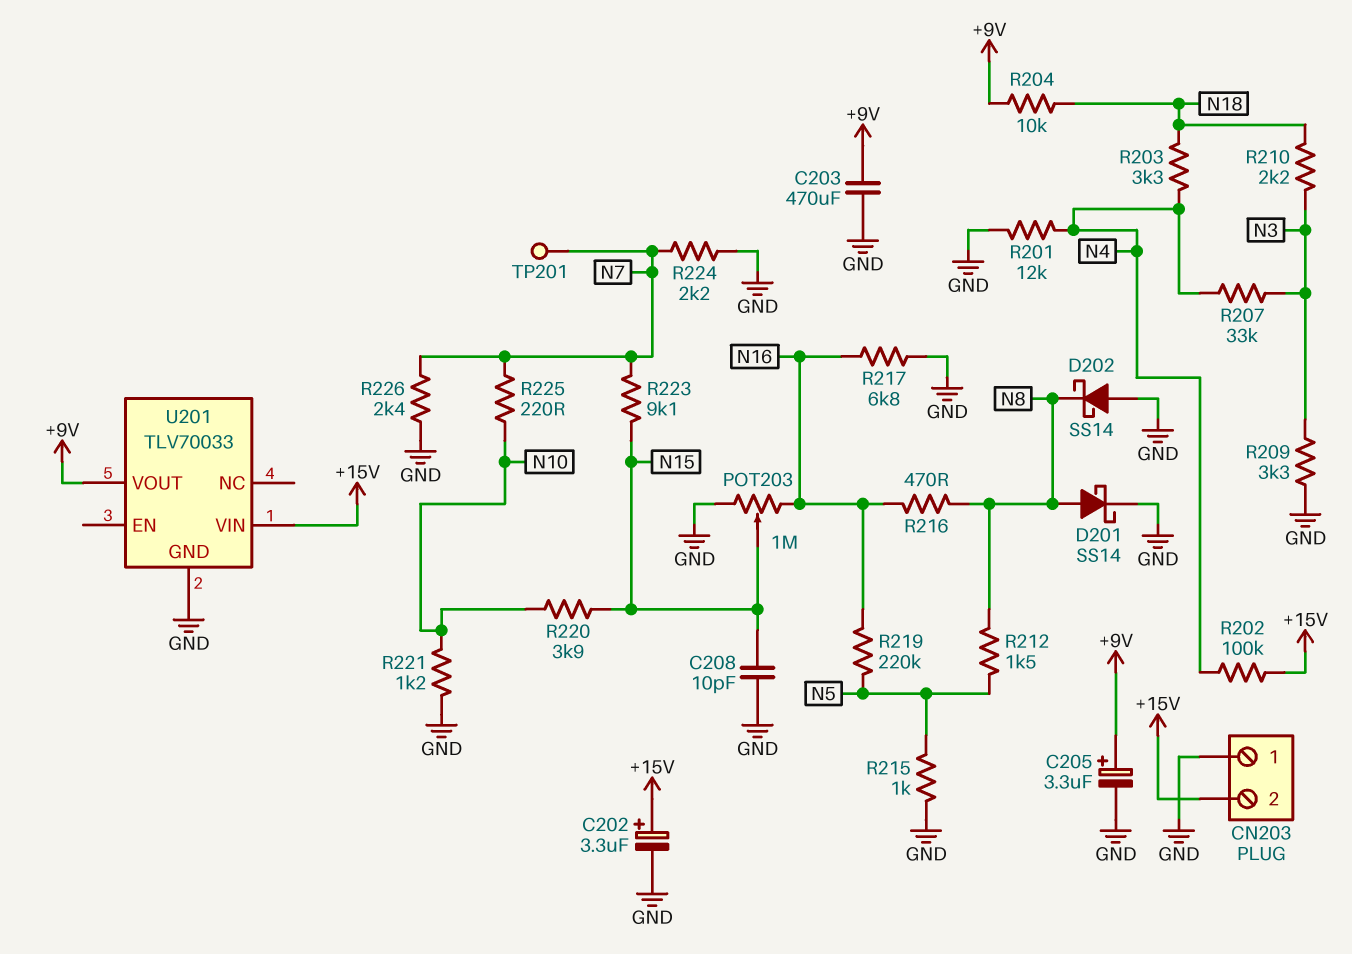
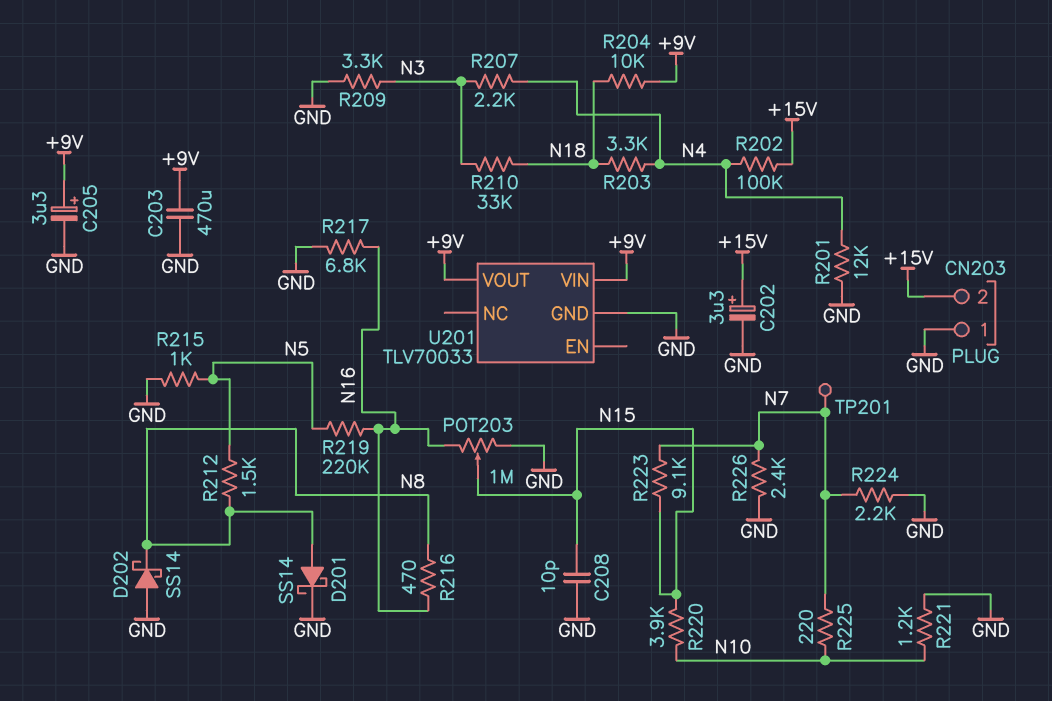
R207: 33k (N3, N4) -> 2.2k (N3, N4)
R210: 2.2k (N3, N18) -> 33k (N3, N18)
U201 pin VIN: +15V -> +9V

